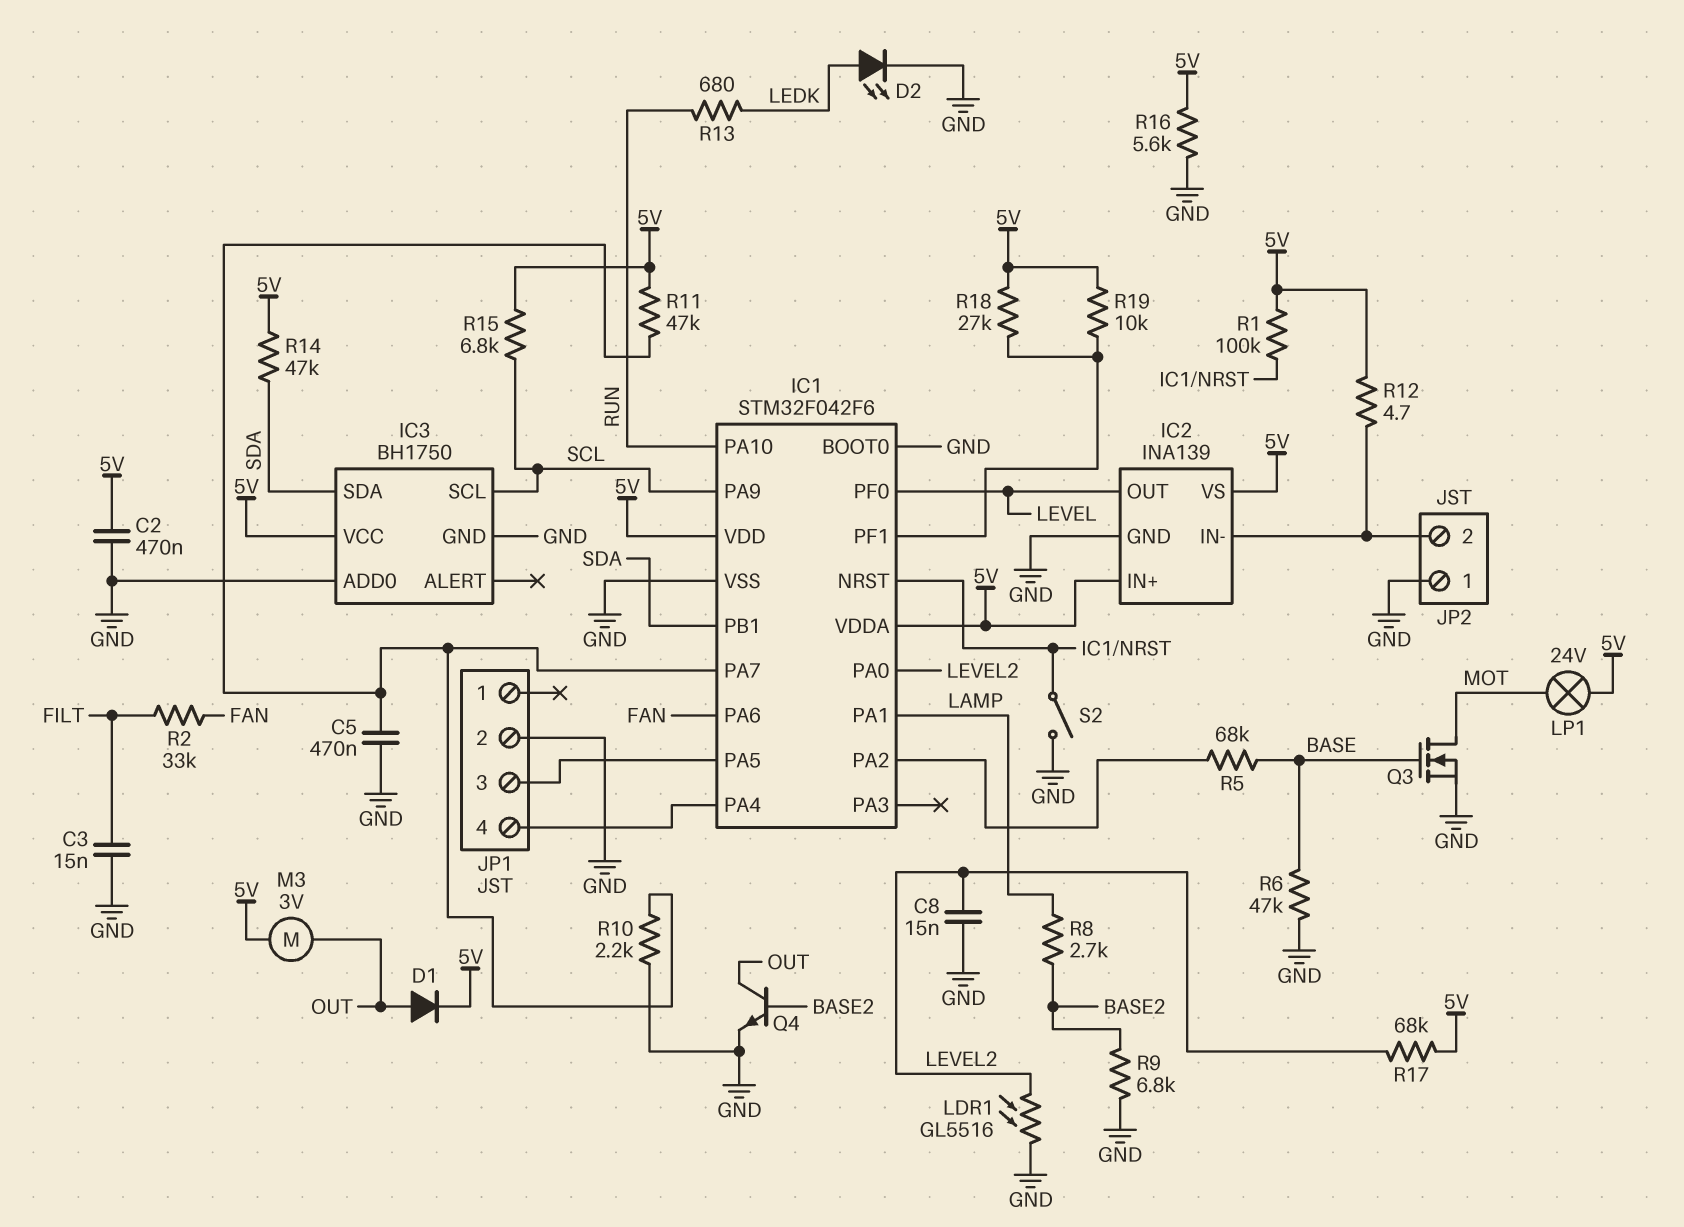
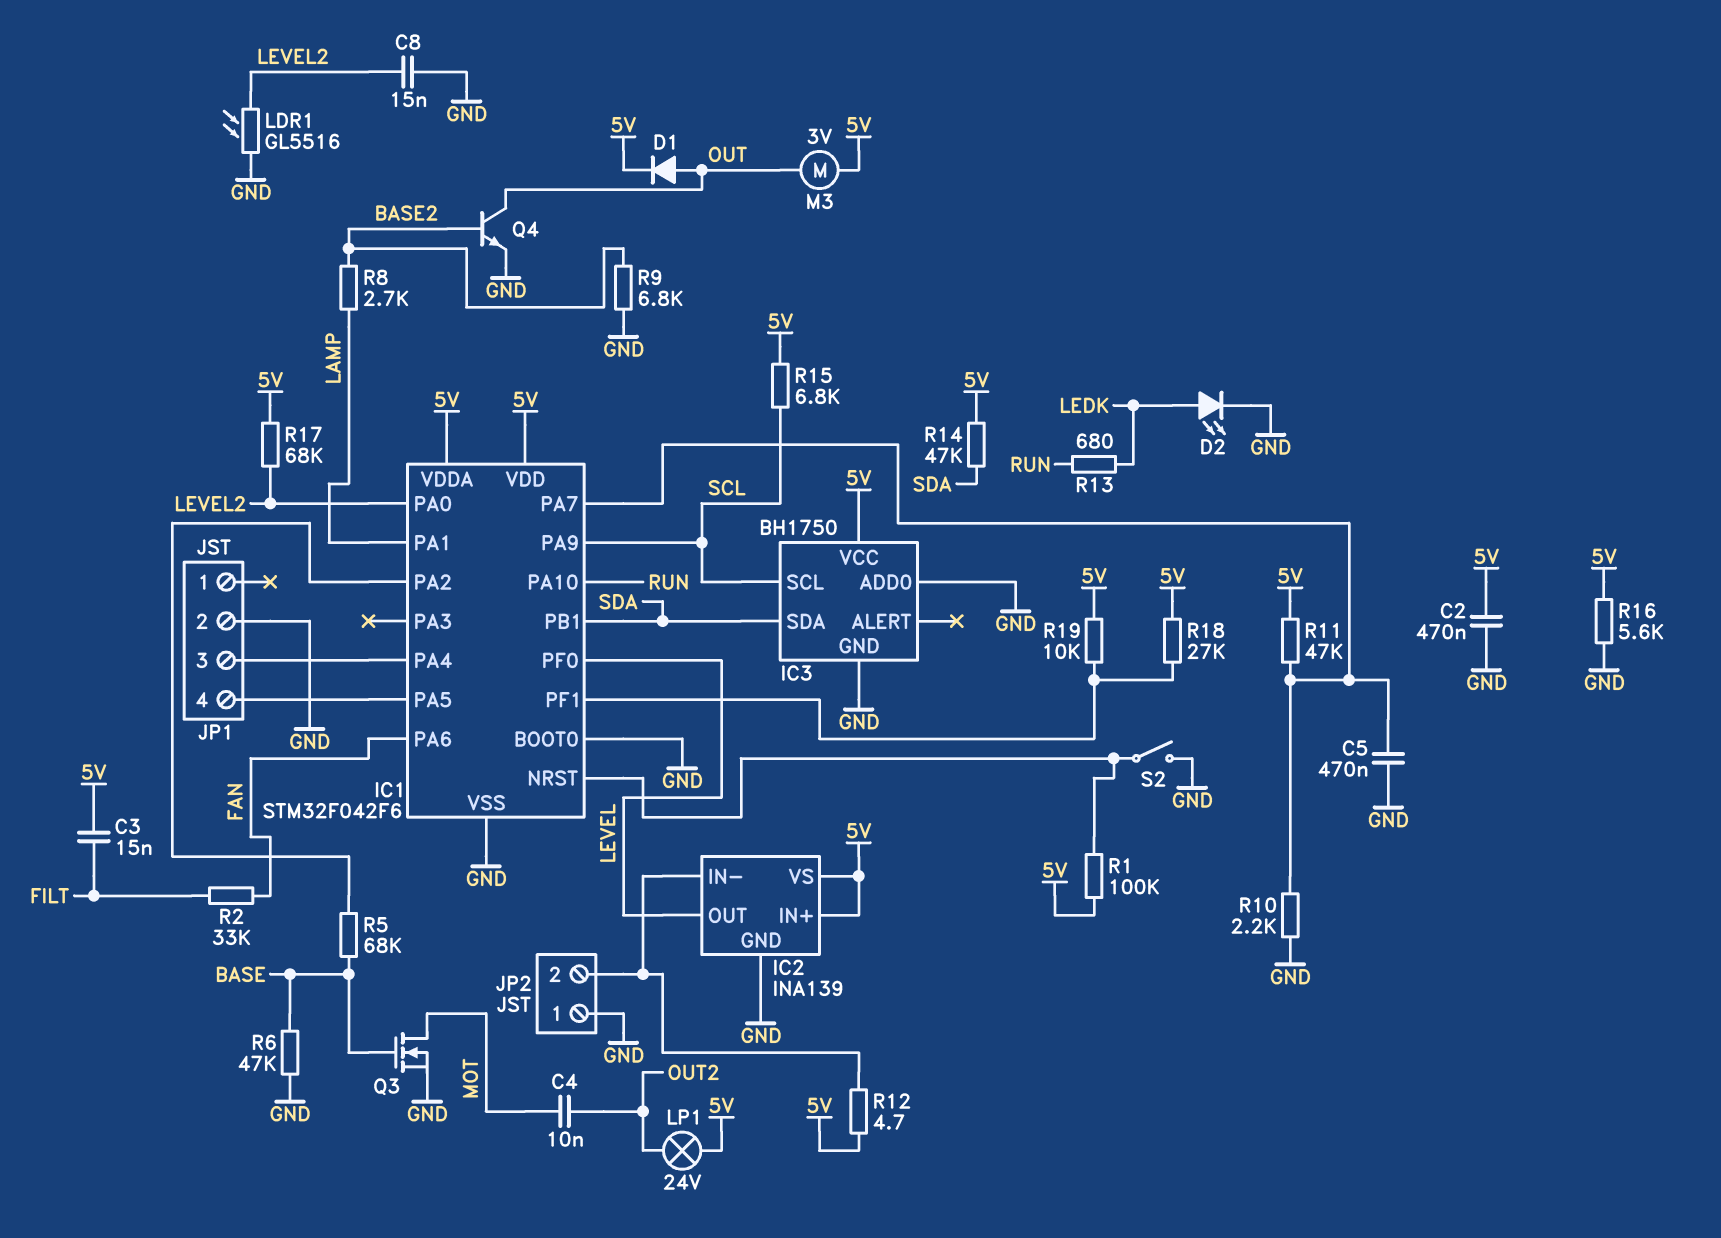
C3: 15nF (FILT, GND) -> 15nF (5V, FILT)
C4: none -> 10nF (MOT, OUT2)
JP1 pin 3: IC1/PA5 -> IC1/PA4
JP1 pin 4: IC1/PA4 -> IC1/PA5
LP1: lamp 24V (5V, MOT) -> lamp 24V (5V, OUT2)

